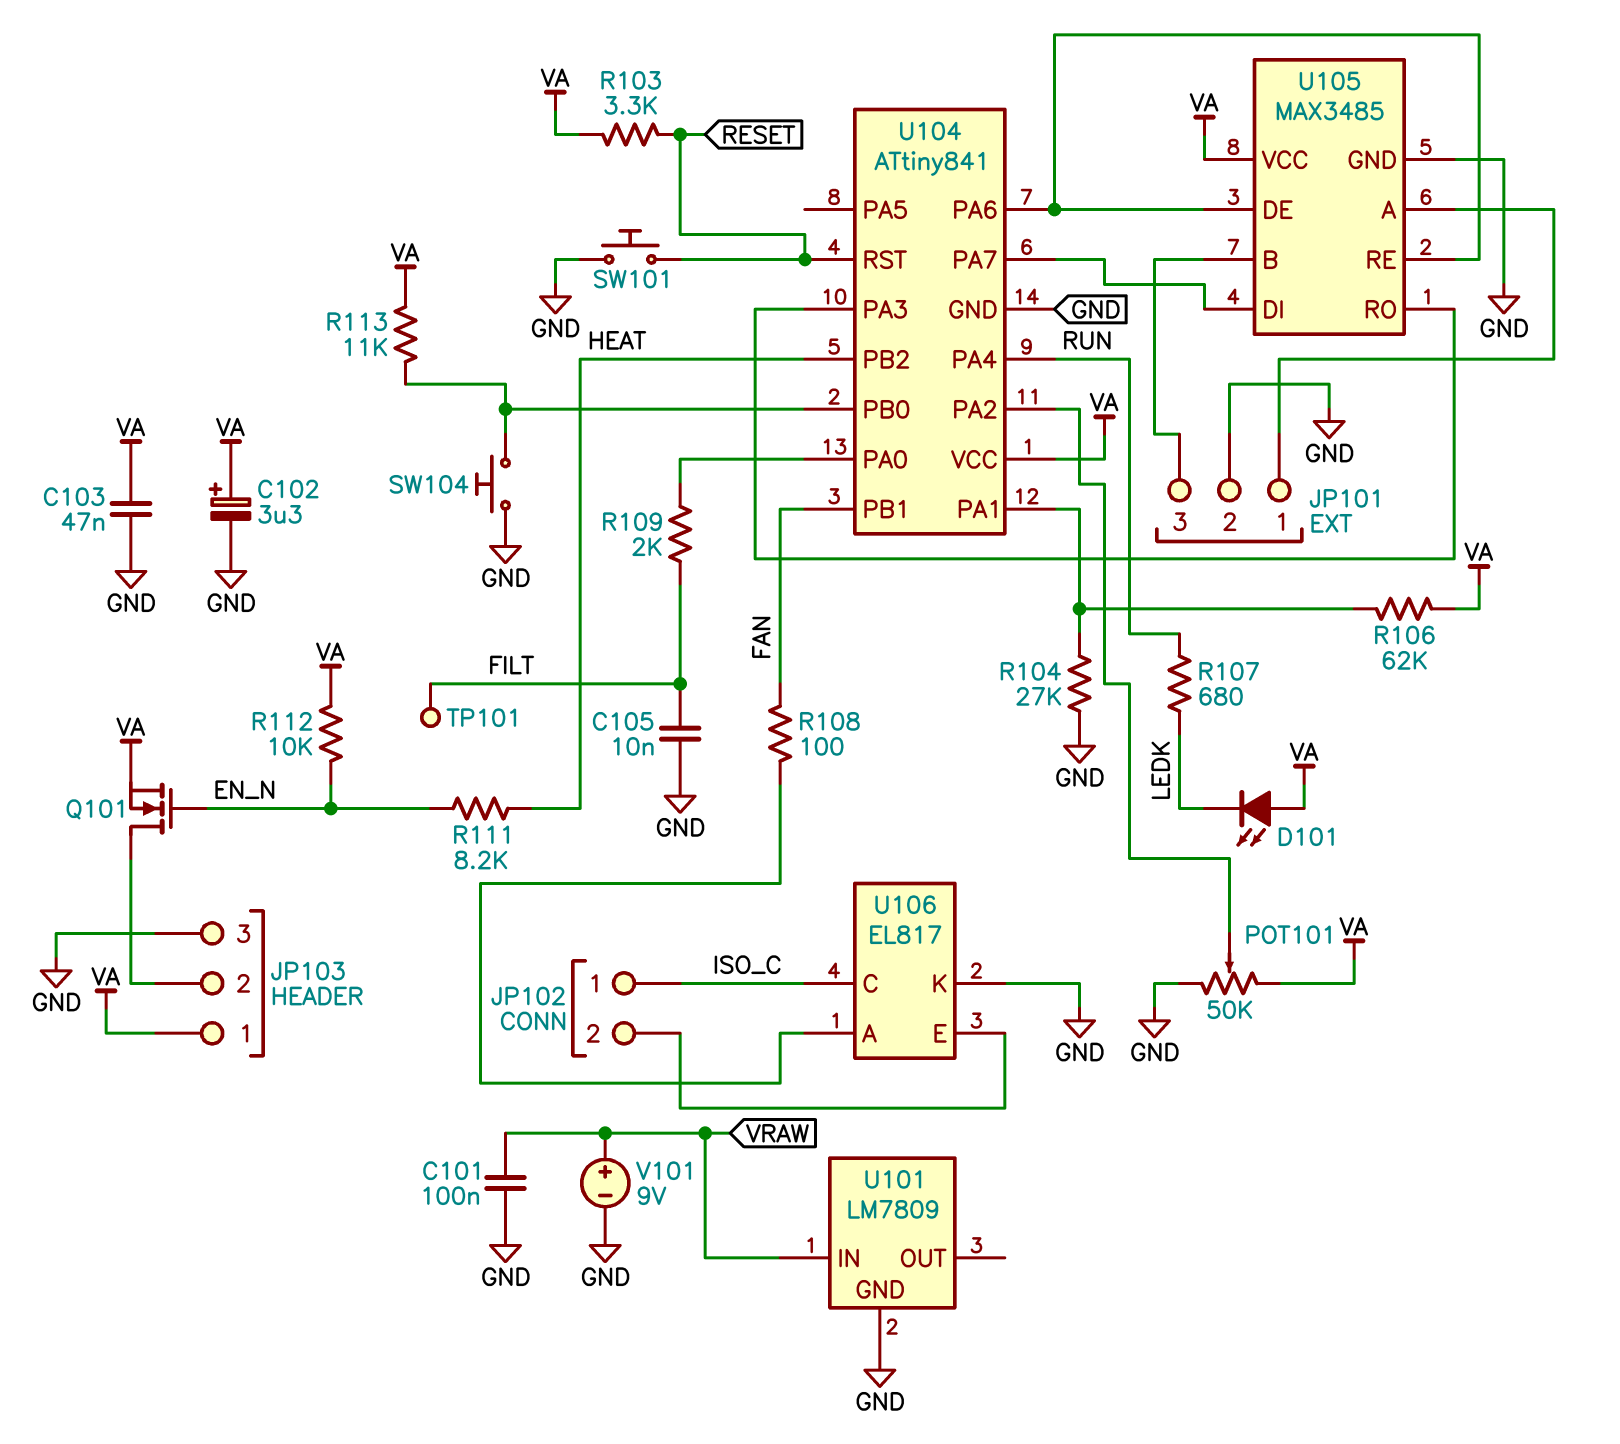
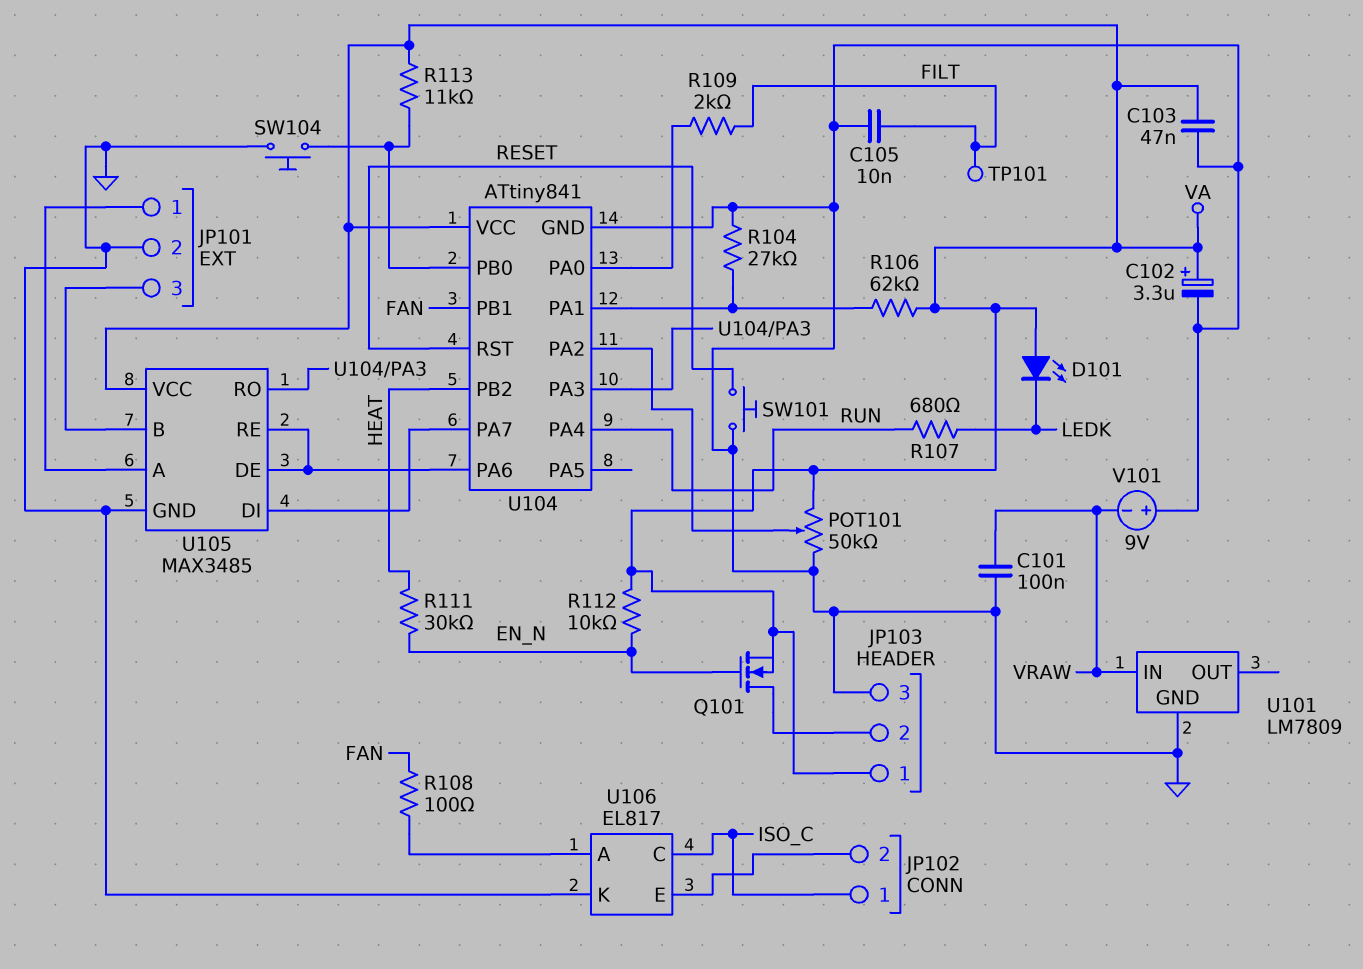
R103: 3.3k (RESET, VA) -> none
R111: 8.2k (EN_N, HEAT) -> 30k (EN_N, HEAT)
V101: 9V (plus VRAW, minus GND) -> 9V (plus GND, minus VRAW)

